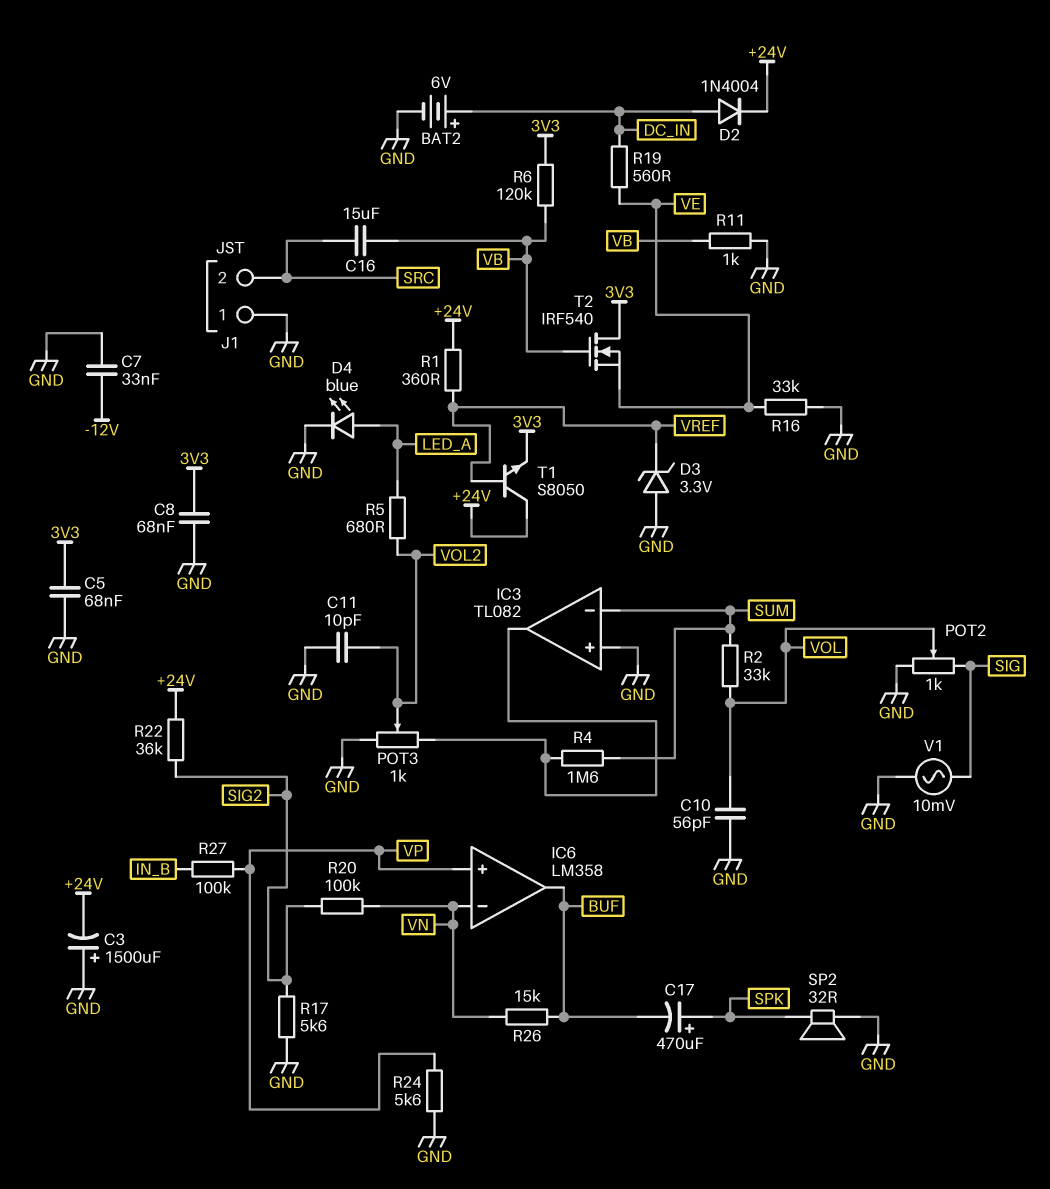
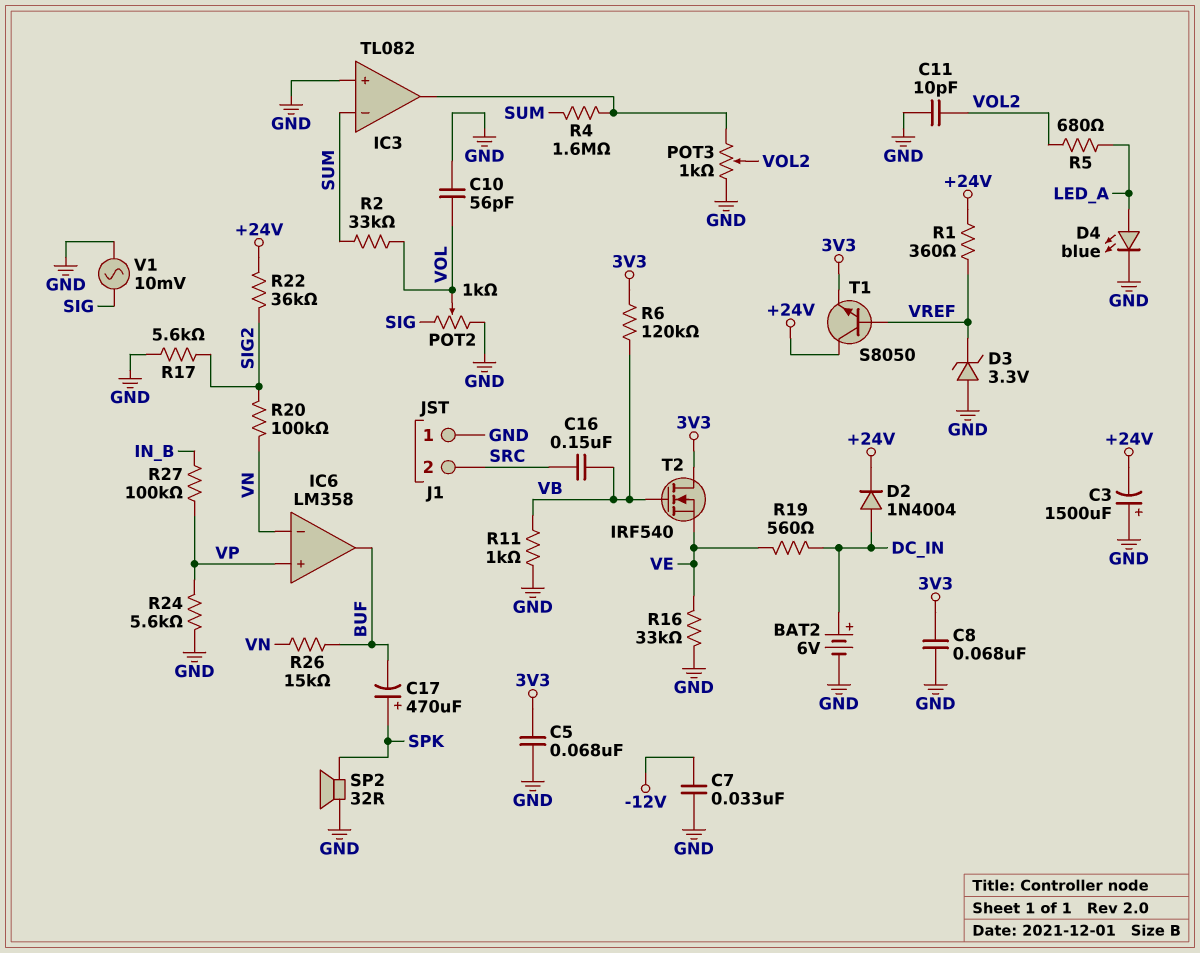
C16: 15uF (SRC, VB) -> 150nF (SRC, VB)

